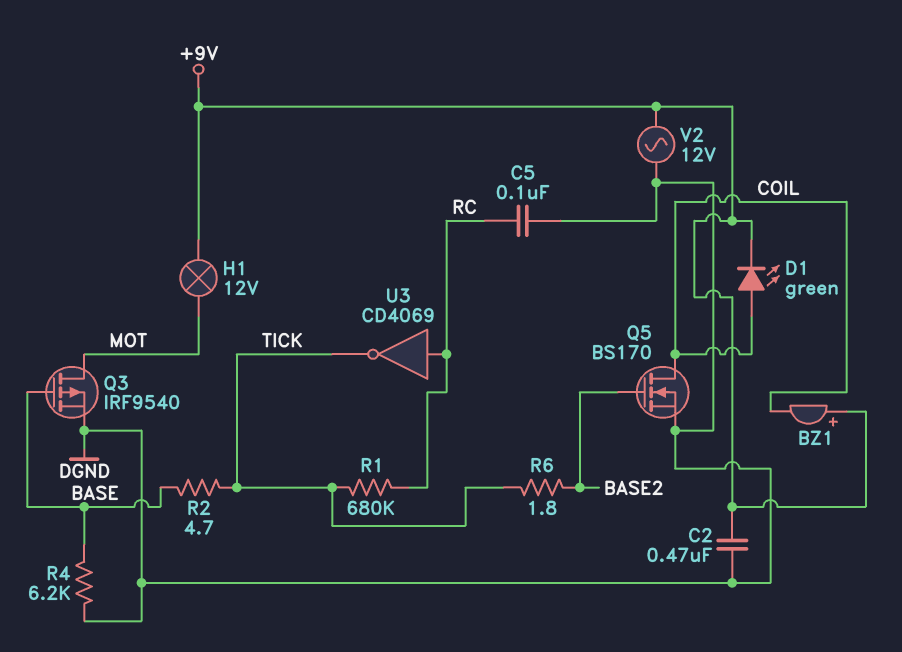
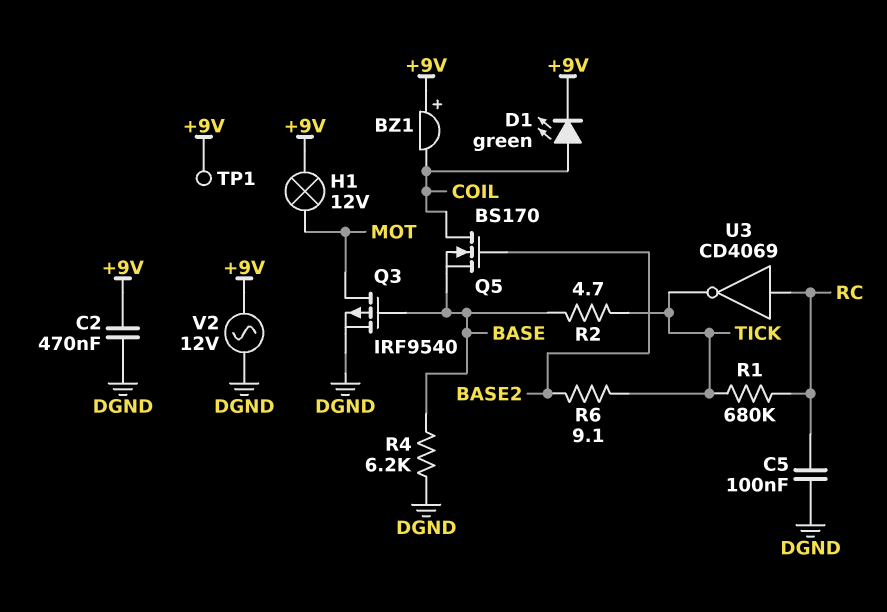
Q5: NMOS BS170 (G BASE2, D COIL, S DGND) -> NMOS BS170 (G BASE2, D COIL, S BASE)
R6: 1.8 (BASE2, TICK) -> 9.1 (BASE2, TICK)
TP1: none -> test point (+9V)

